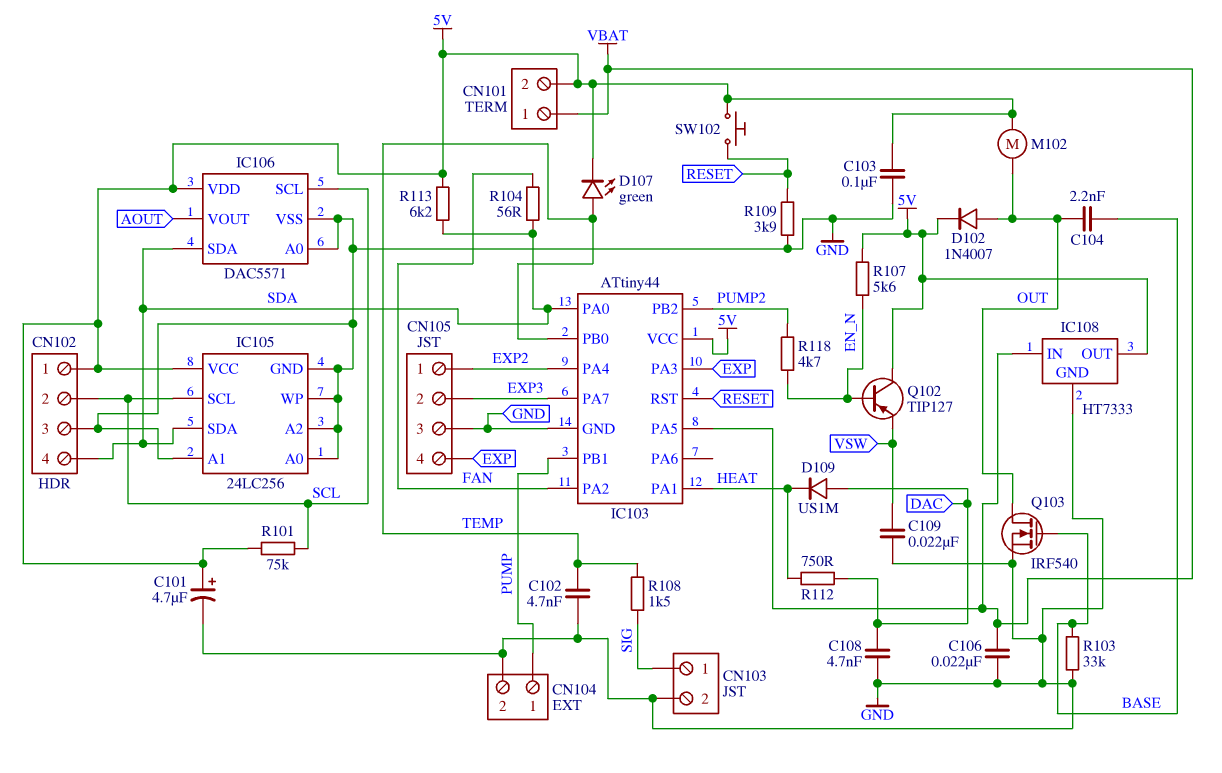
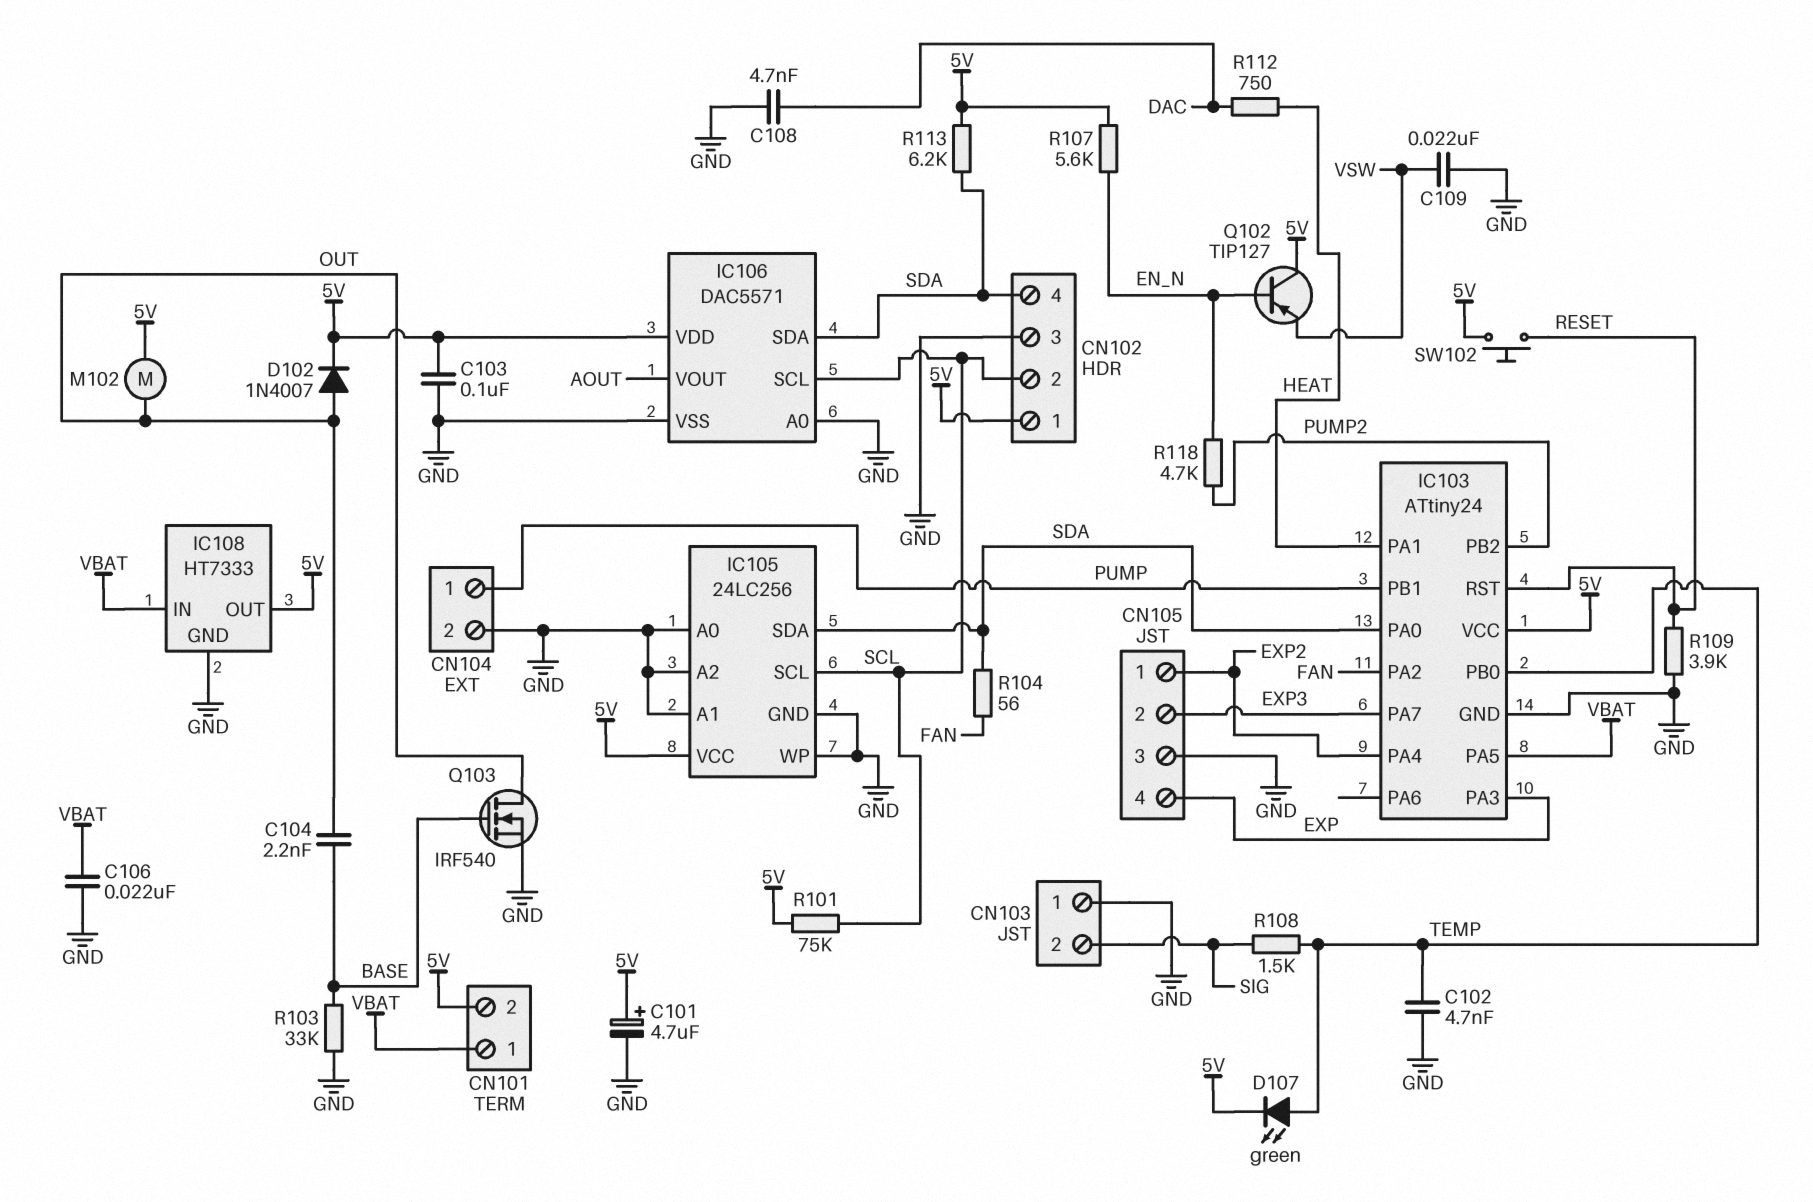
CN103 pin 1: SIG -> GND
CN103 pin 2: GND -> SIG
D109: diode US1M (A DAC, K HEAT) -> none
IC103: ATtiny44 -> ATtiny24

